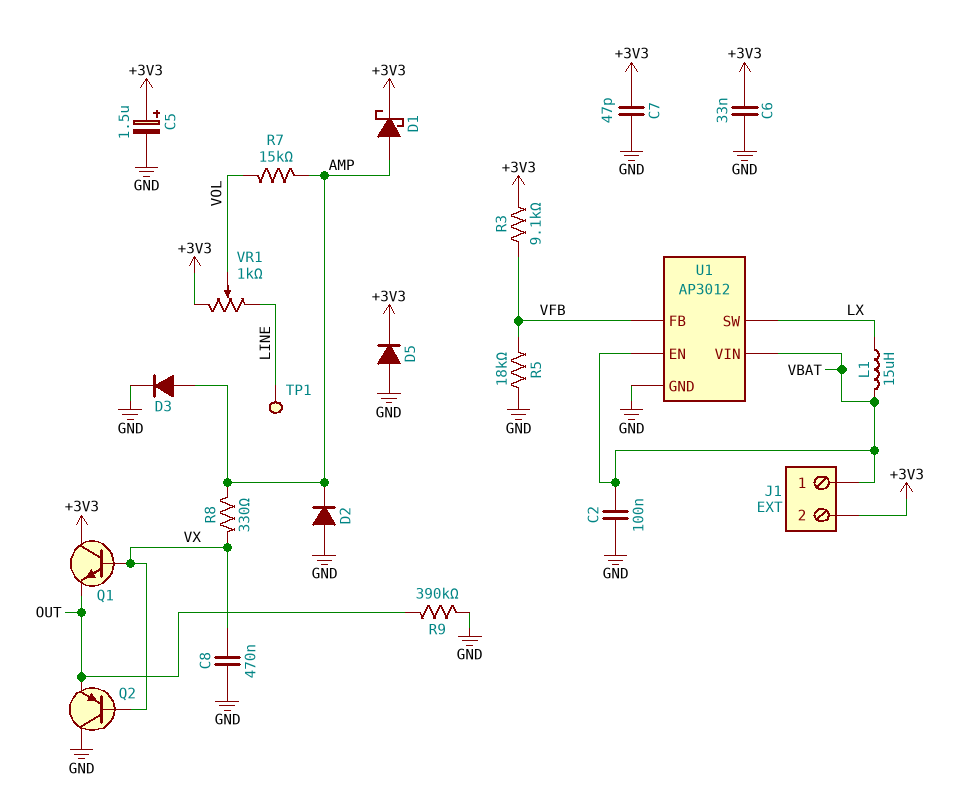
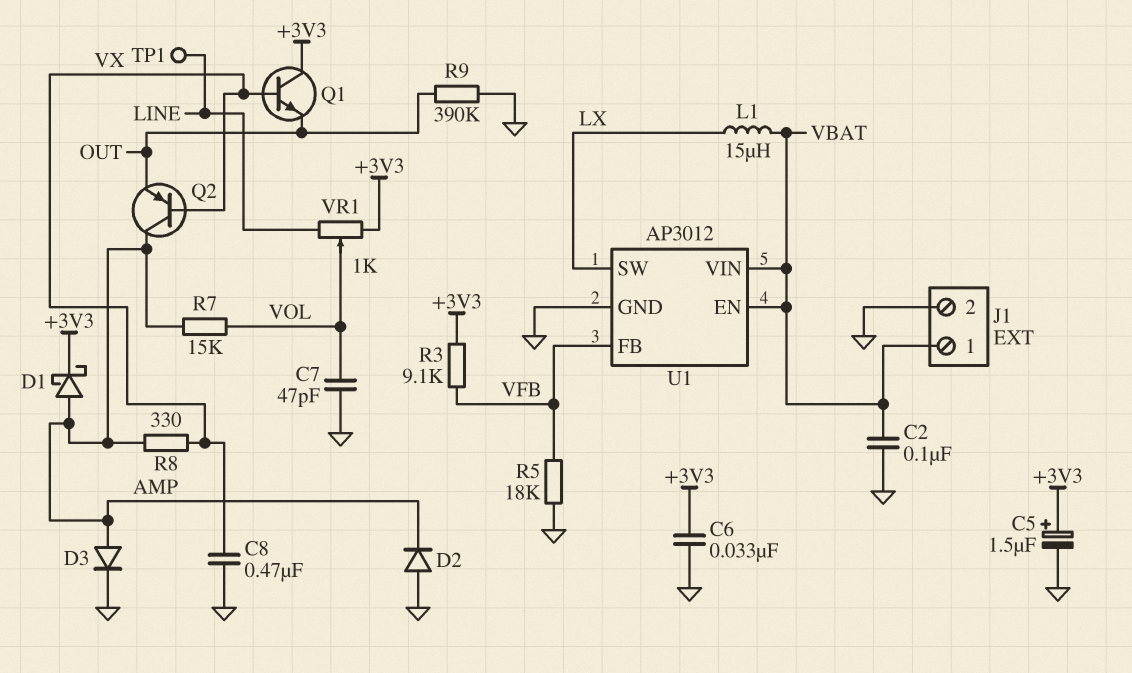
C7: 47pF (+3V3, GND) -> 47pF (GND, VOL)
D5: diode (A GND, K +3V3) -> none
J1 pin 2: +3V3 -> GND
Q2: PNP (B VX, C GND, E OUT) -> PNP (B VX, C AMP, E OUT)

